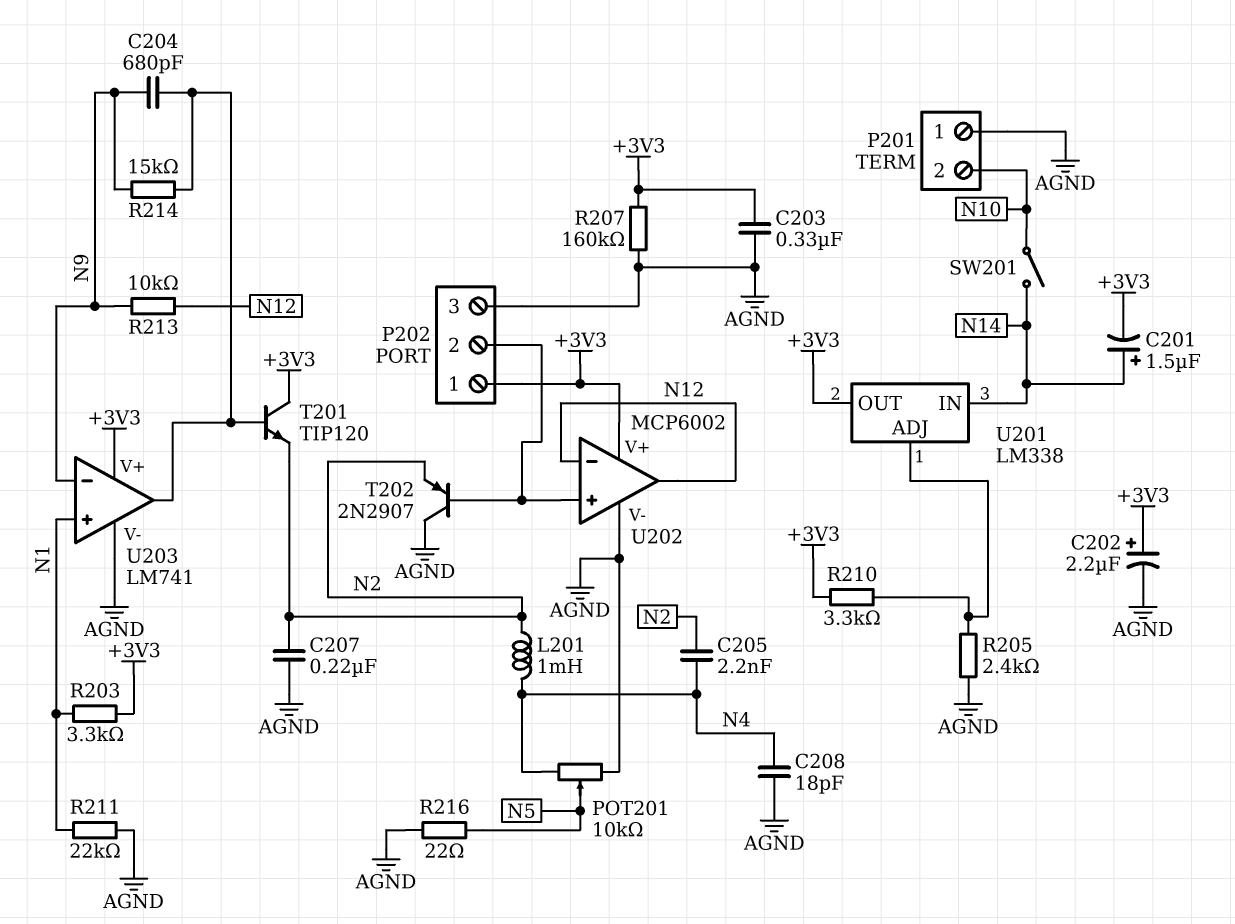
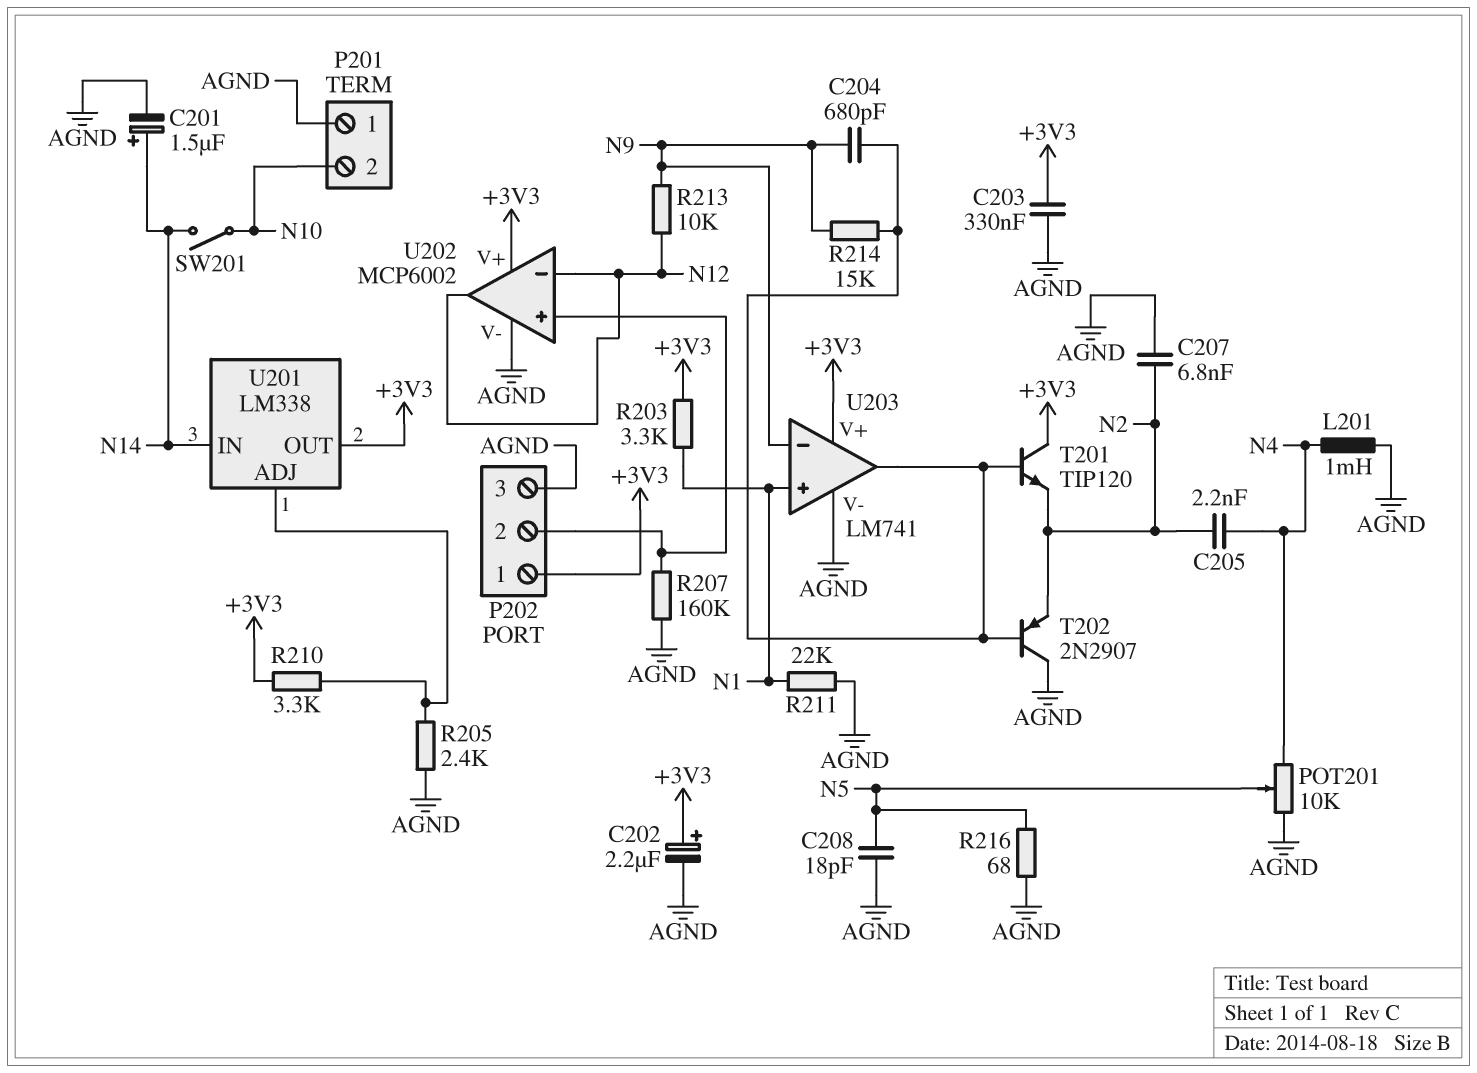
C201: 1.5uF (plus N14, minus +3V3) -> 1.5uF (plus N14, minus AGND)
C207: 220nF (AGND, N2) -> 6.8nF (AGND, N2)
C208: 18pF (AGND, N4) -> 18pF (AGND, N5)
L201: 1mH (N2, N4) -> 1mH (AGND, N4)
R207: 160k (+3V3, AGND) -> 160k (AGND, P202/2)
R216: 22 (AGND, N5) -> 68 (AGND, N5)
T202: PNP 2N2907 (B P202/2, C AGND, E N2) -> PNP 2N2907 (B U203/out, C AGND, E N2)

